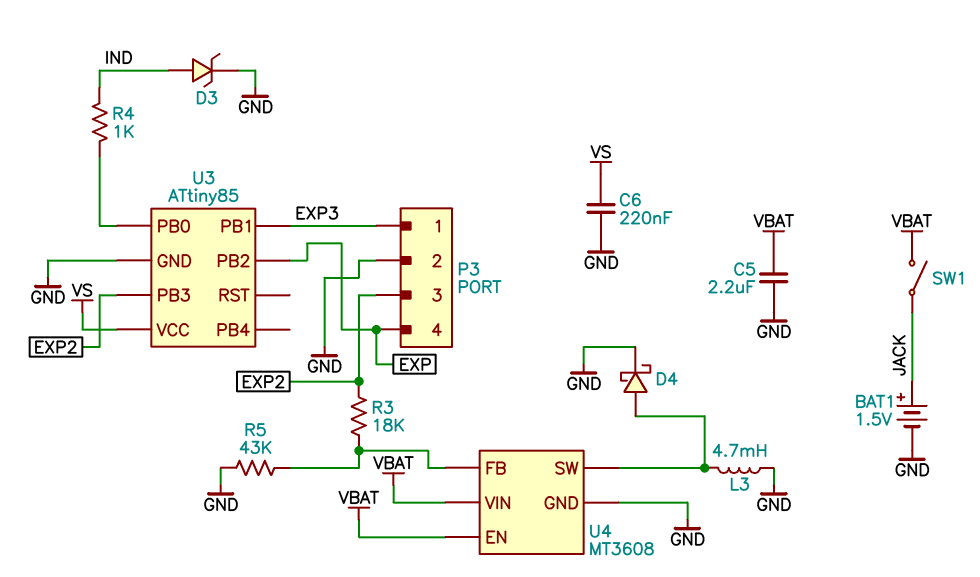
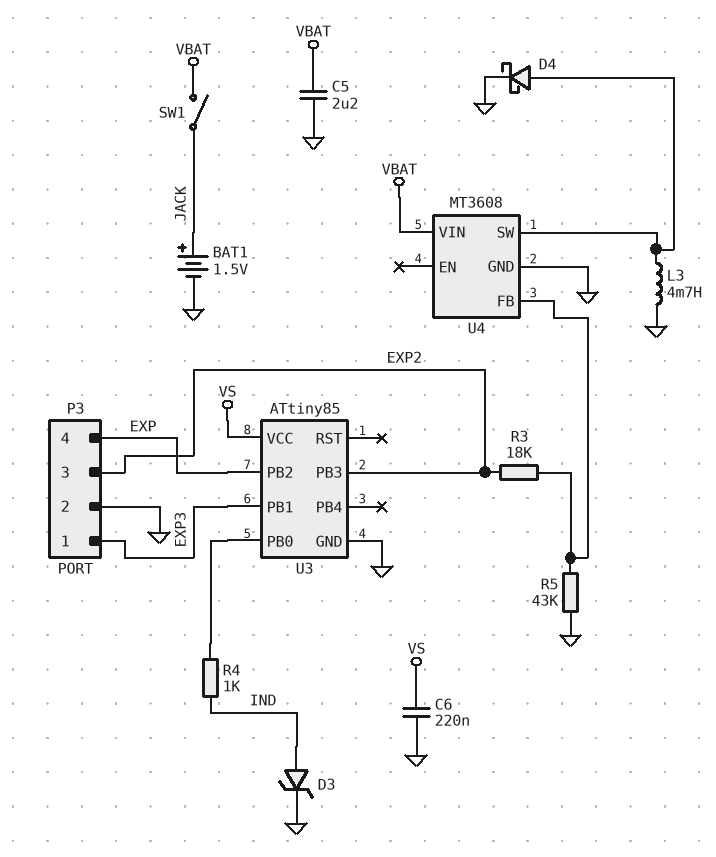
U4 pin EN: VBAT -> none

